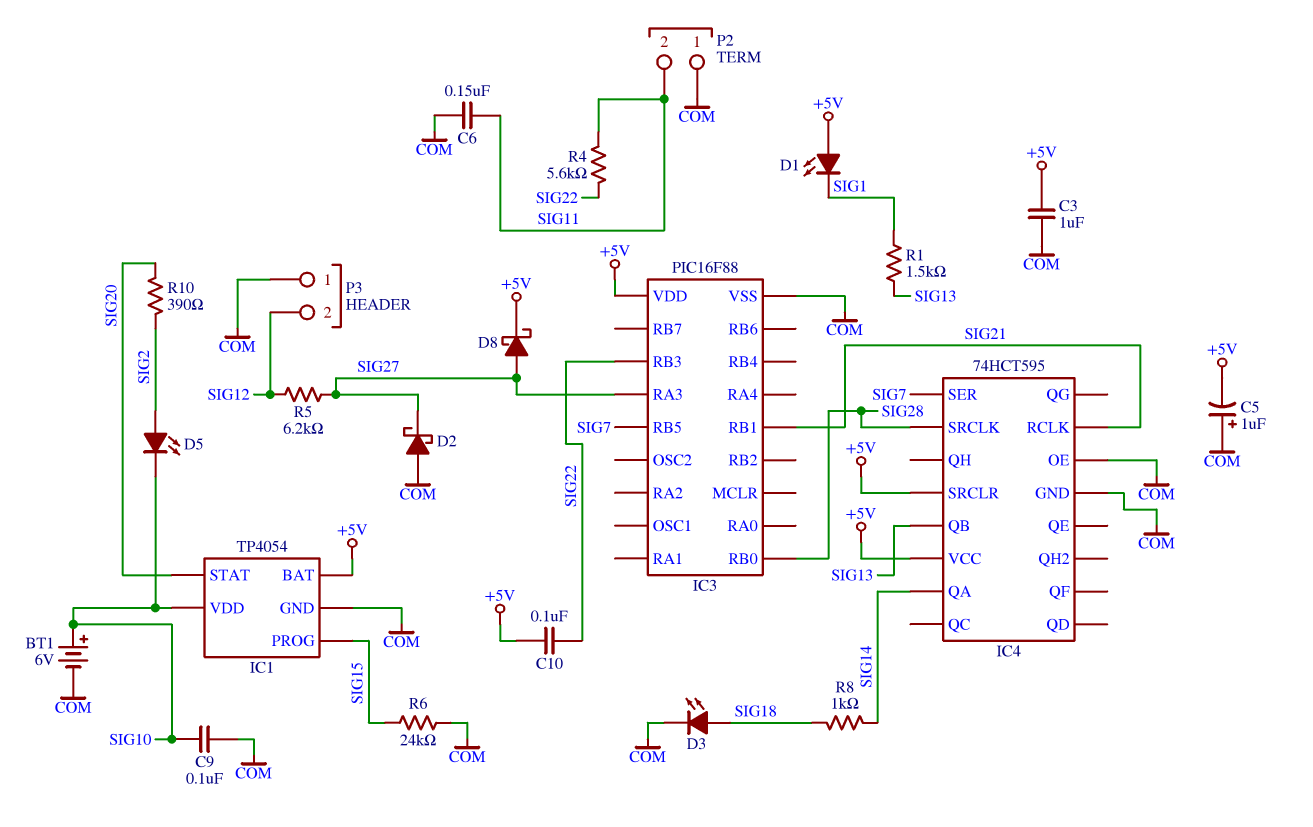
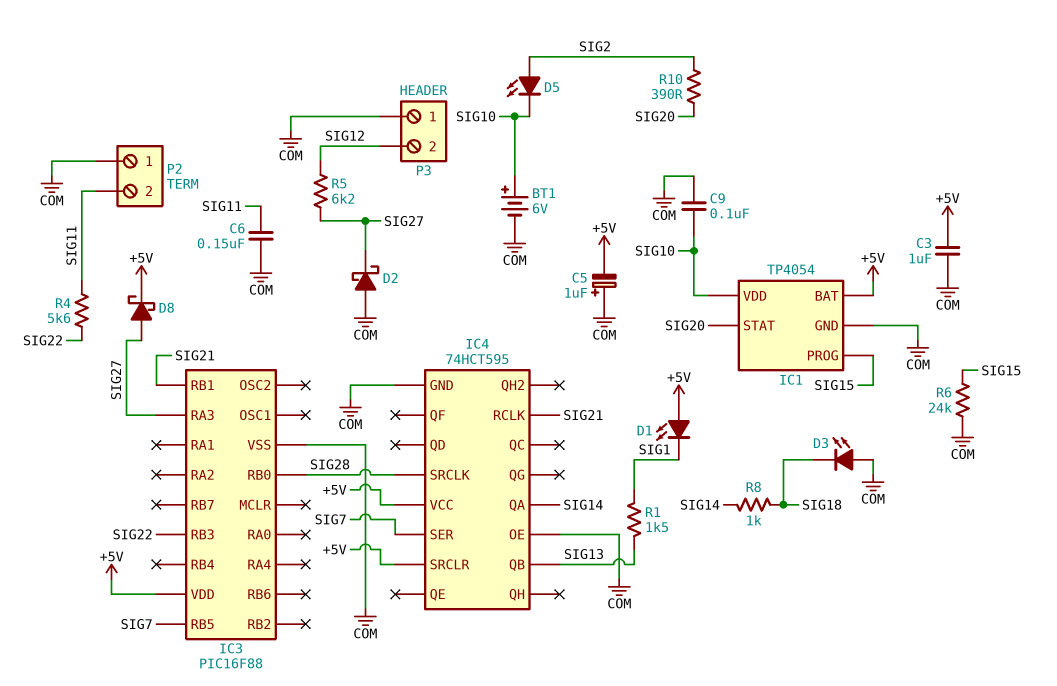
C10: 100nF (+5V, SIG22) -> none
D3: LED (A SIG18, K COM) -> LED (A COM, K SIG18)

